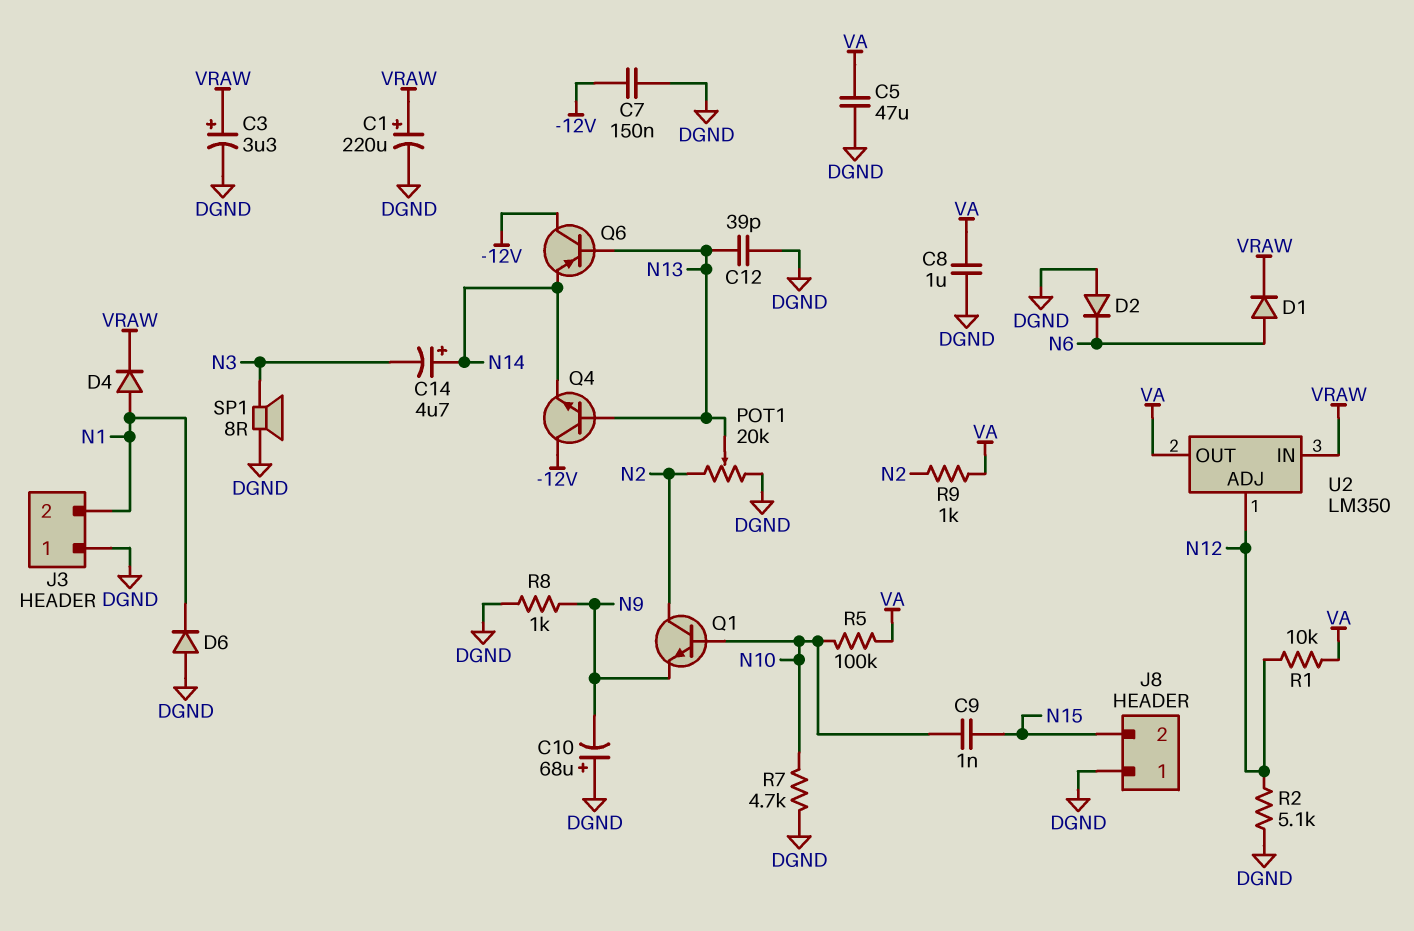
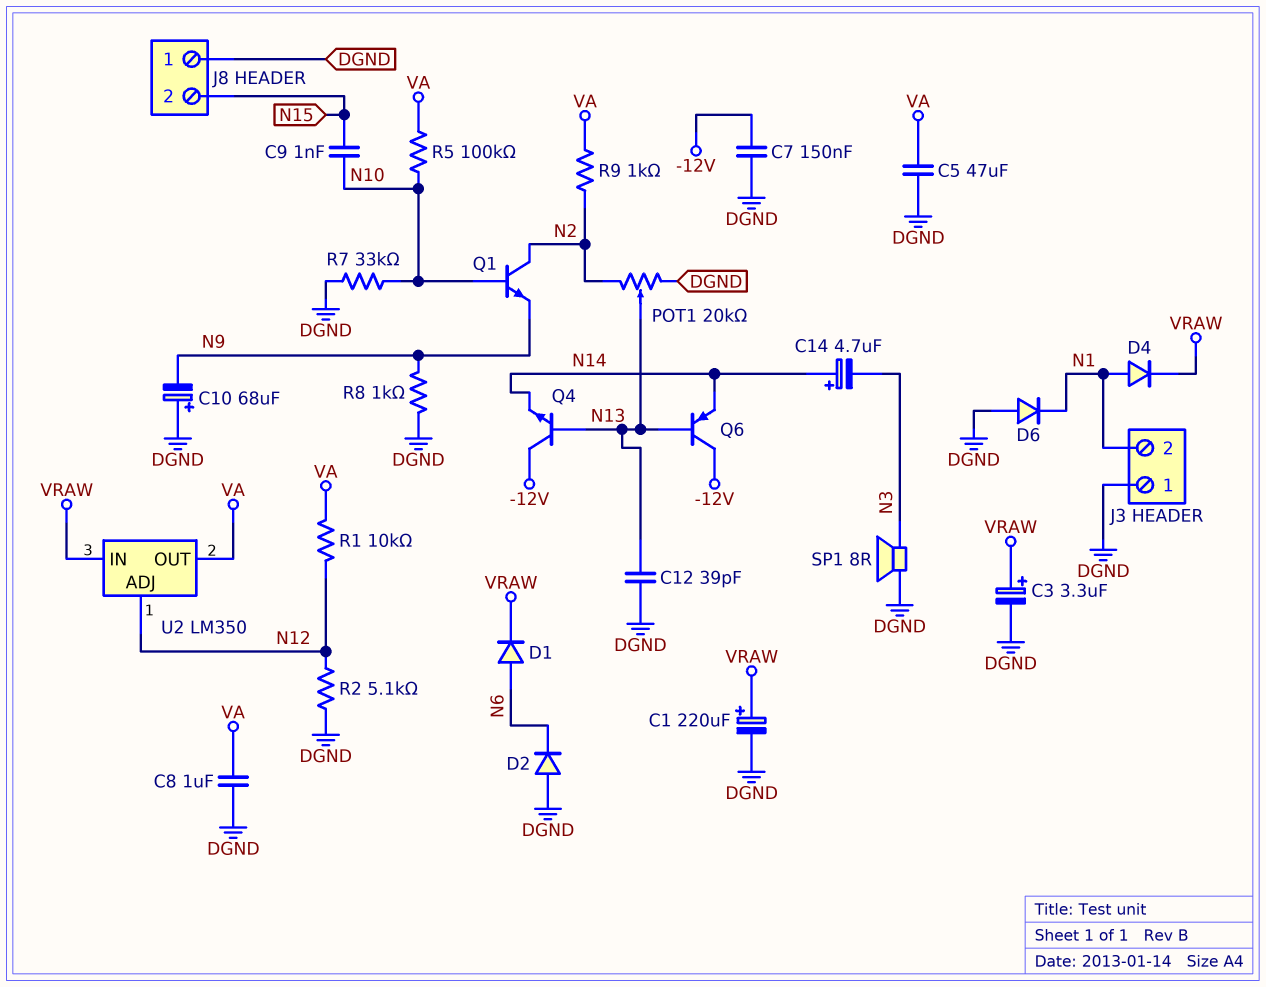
R7: 4.7k (DGND, N10) -> 33k (DGND, N10)

